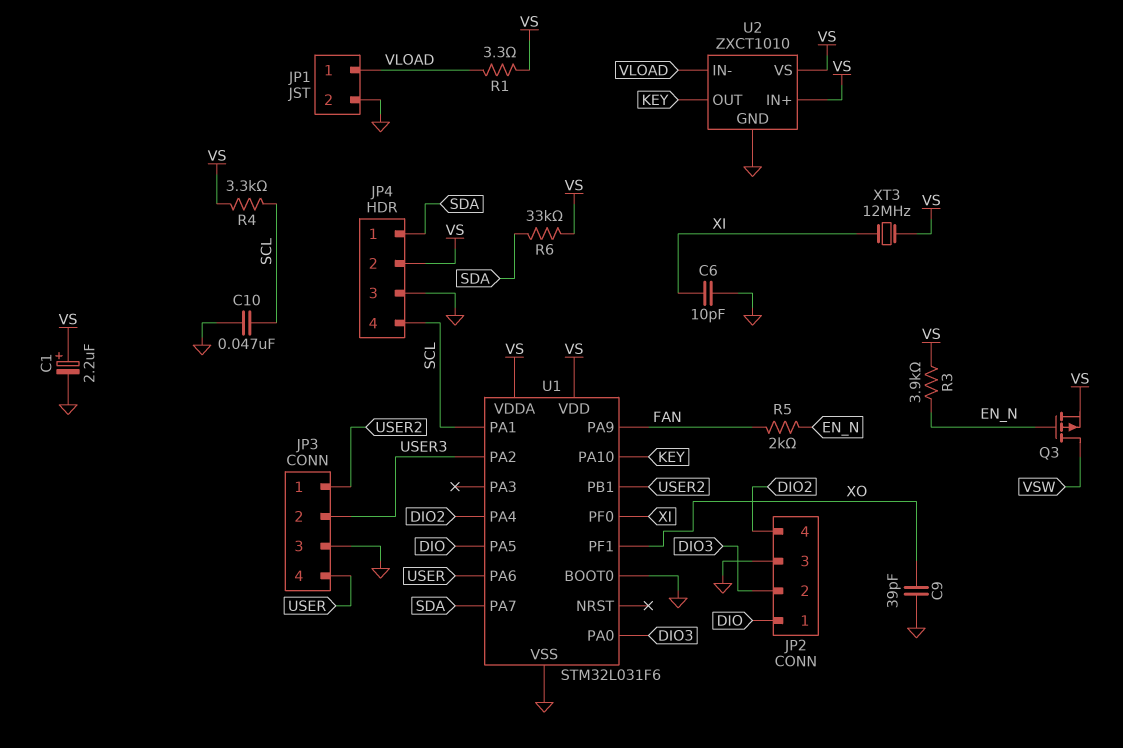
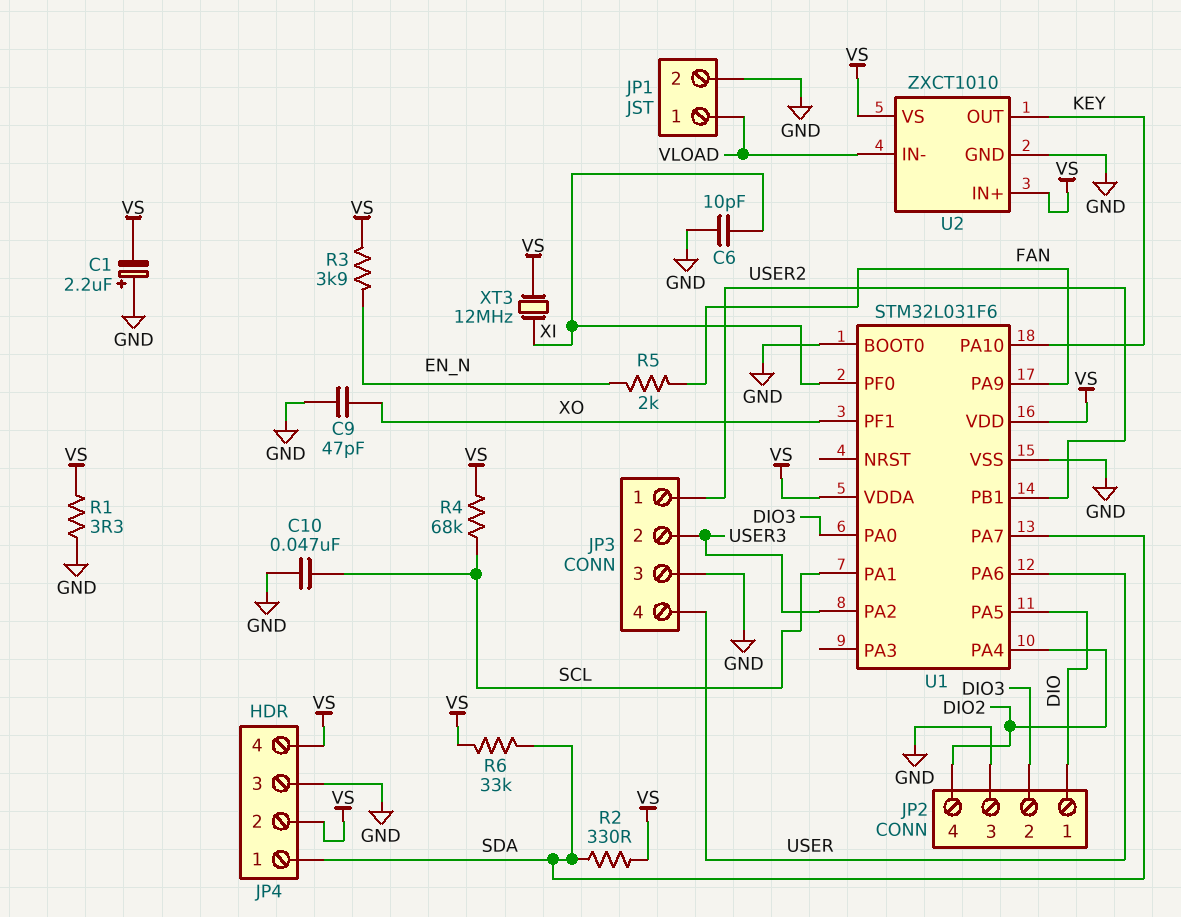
C1: 2.2uF (plus VS, minus GND) -> 2.2uF (plus GND, minus VS)
C9: 39pF (GND, XO) -> 47pF (GND, XO)
JP4 pin 4: SCL -> VS
Q3: PMOS (G EN_N, D VSW, S VS) -> none
R1: 3.3 (VLOAD, VS) -> 3.3 (GND, VS)
R2: none -> 330 (SDA, VS)
R4: 3.3k (SCL, VS) -> 68k (SCL, VS)

